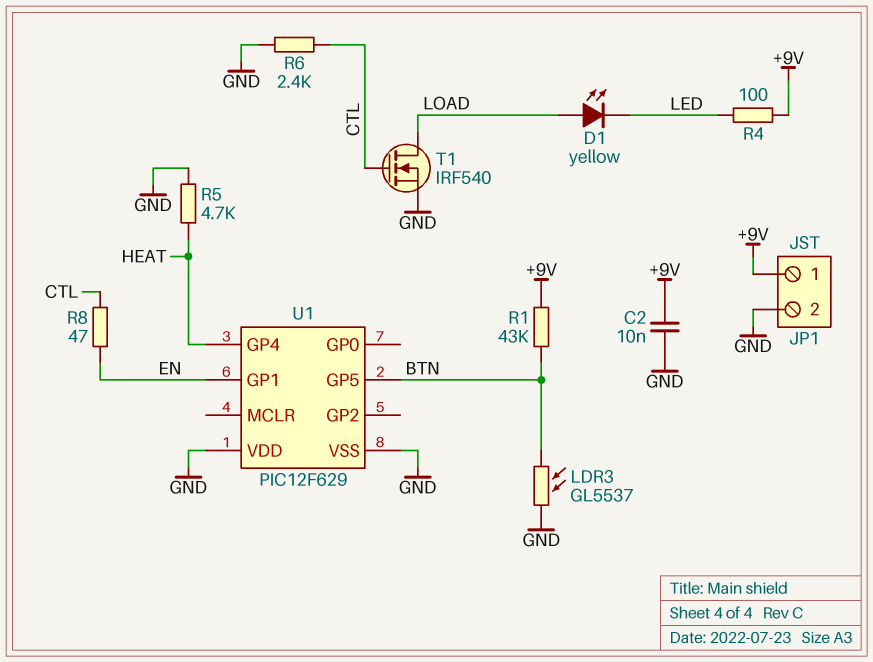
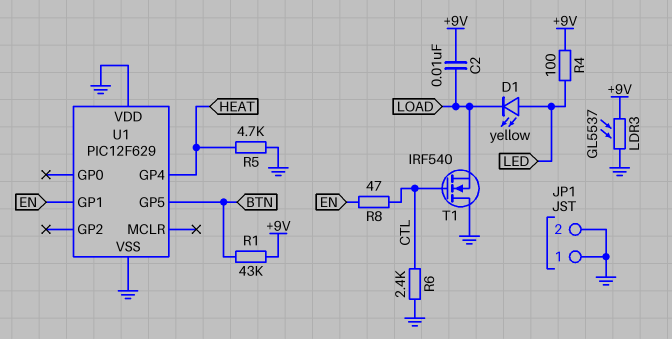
C2: 10nF (+9V, GND) -> 10nF (+9V, LOAD)
D1: LED yellow (A LOAD, K LED) -> LED yellow (A LED, K LOAD)
JP1 pin 1: +9V -> GND
LDR3: GL5537 (BTN, GND) -> GL5537 (+9V, GND)
T1: NMOS IRF540 (G CTL, D LOAD, S GND) -> NMOS IRF540 (G CTL, D GND, S LOAD)

